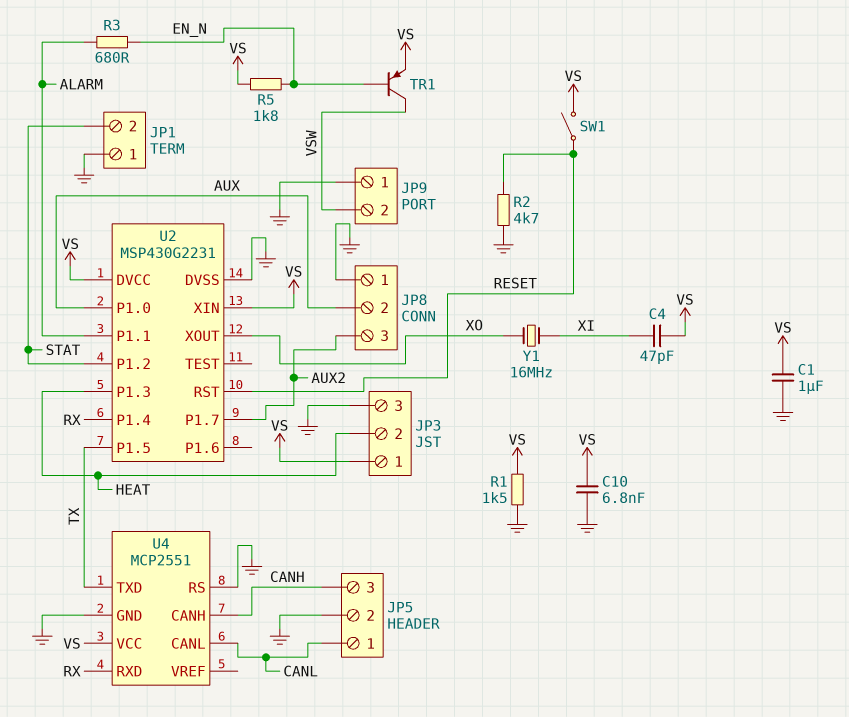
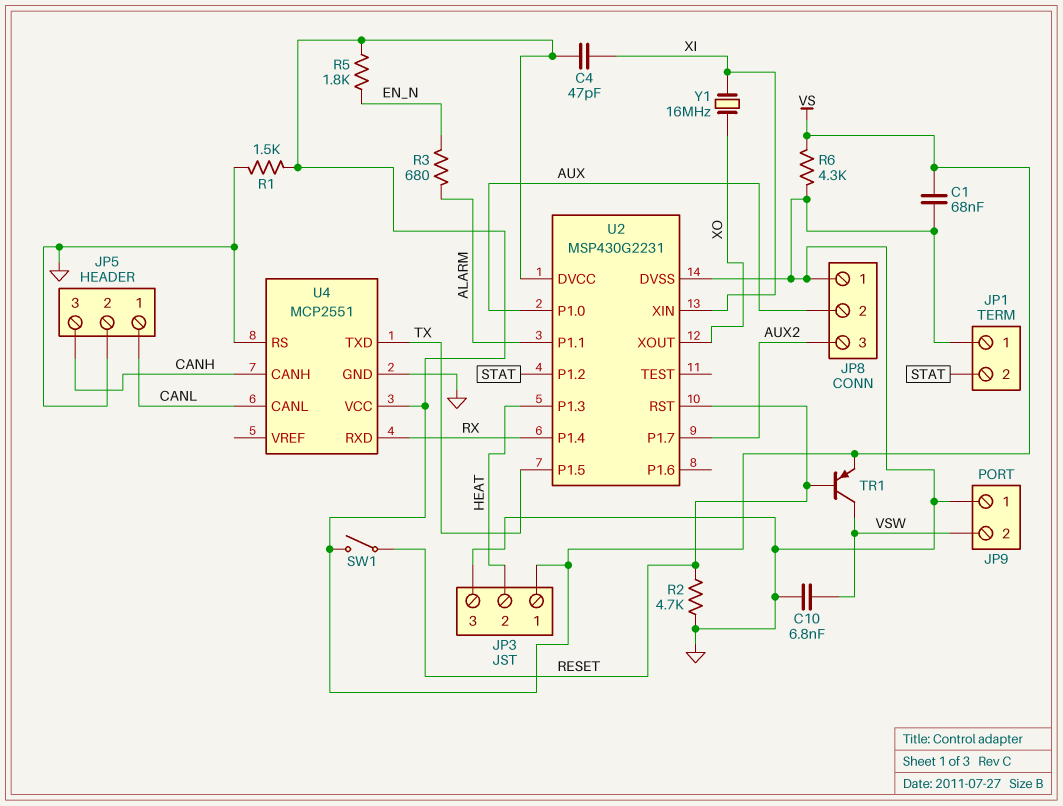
C1: 1uF (GND, VS) -> 68nF (GND, VS)
C10: 6.8nF (GND, VS) -> 6.8nF (GND, VSW)
R6: none -> 4.3k (GND, VS)
TR1: PNP (B EN_N, C VSW, E VS) -> PNP (B RESET, C VSW, E VS)
U2 pin XIN: VS -> XI

